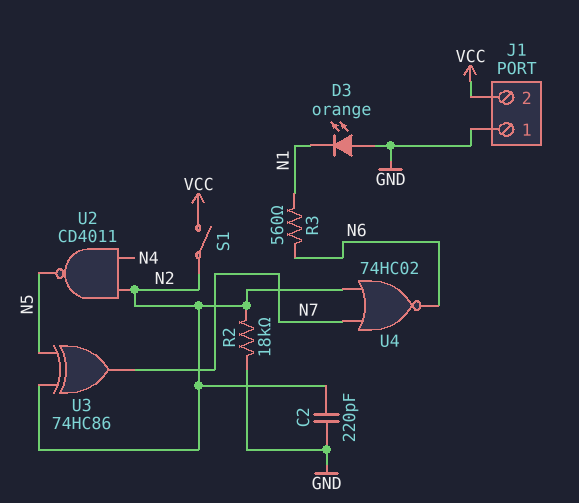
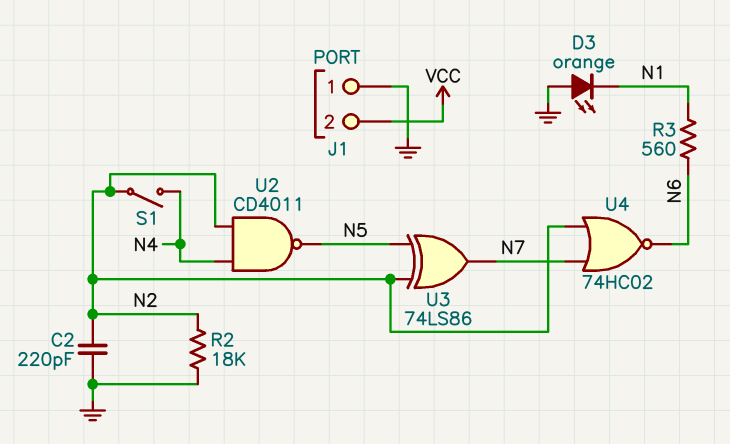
S1: switch (N2, VCC) -> switch (N2, N4)
U3: XOR 74HC86 (in N2, in N5, out N7) -> XOR 74LS86 (in N2, in N5, out N7)

